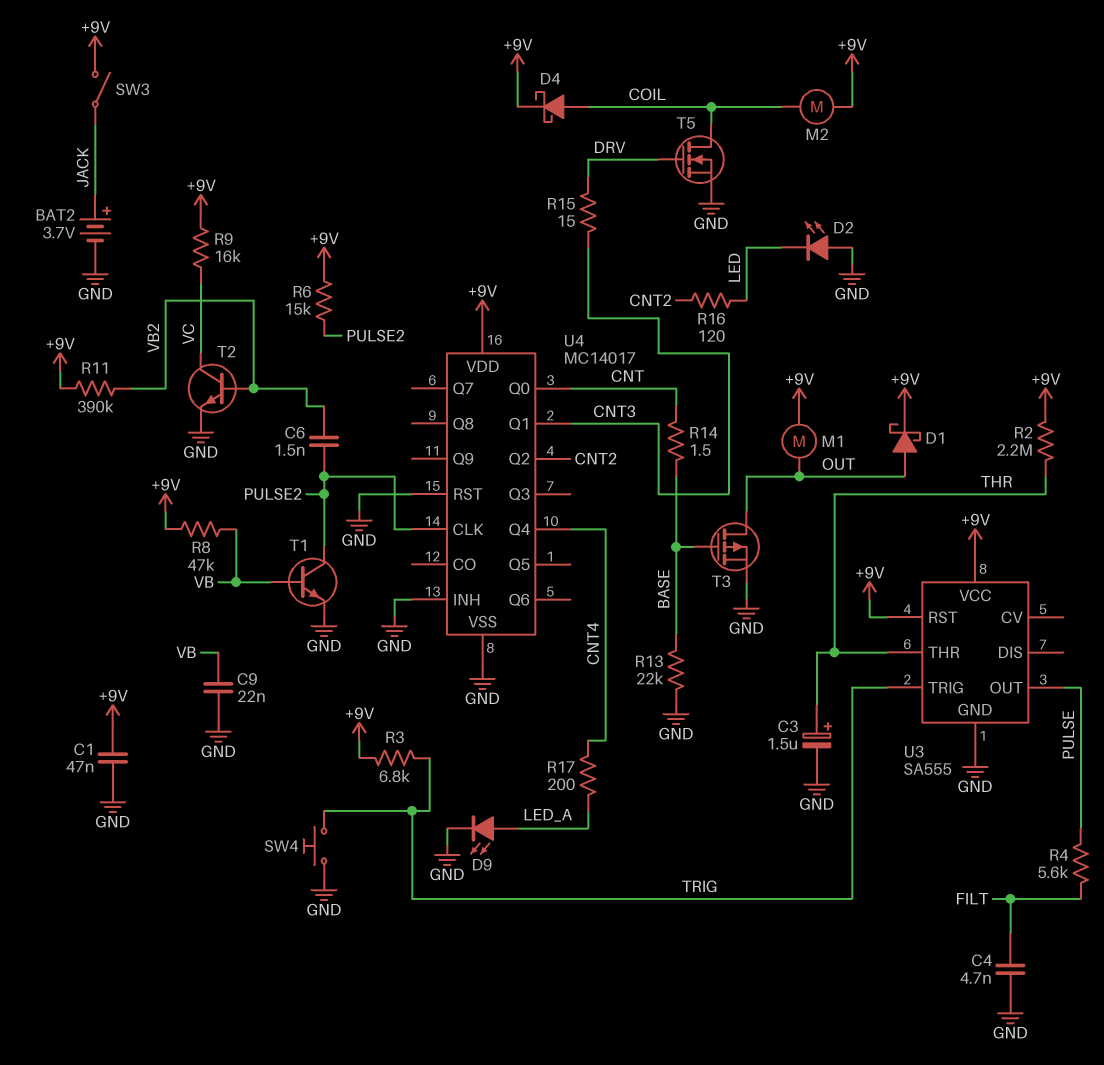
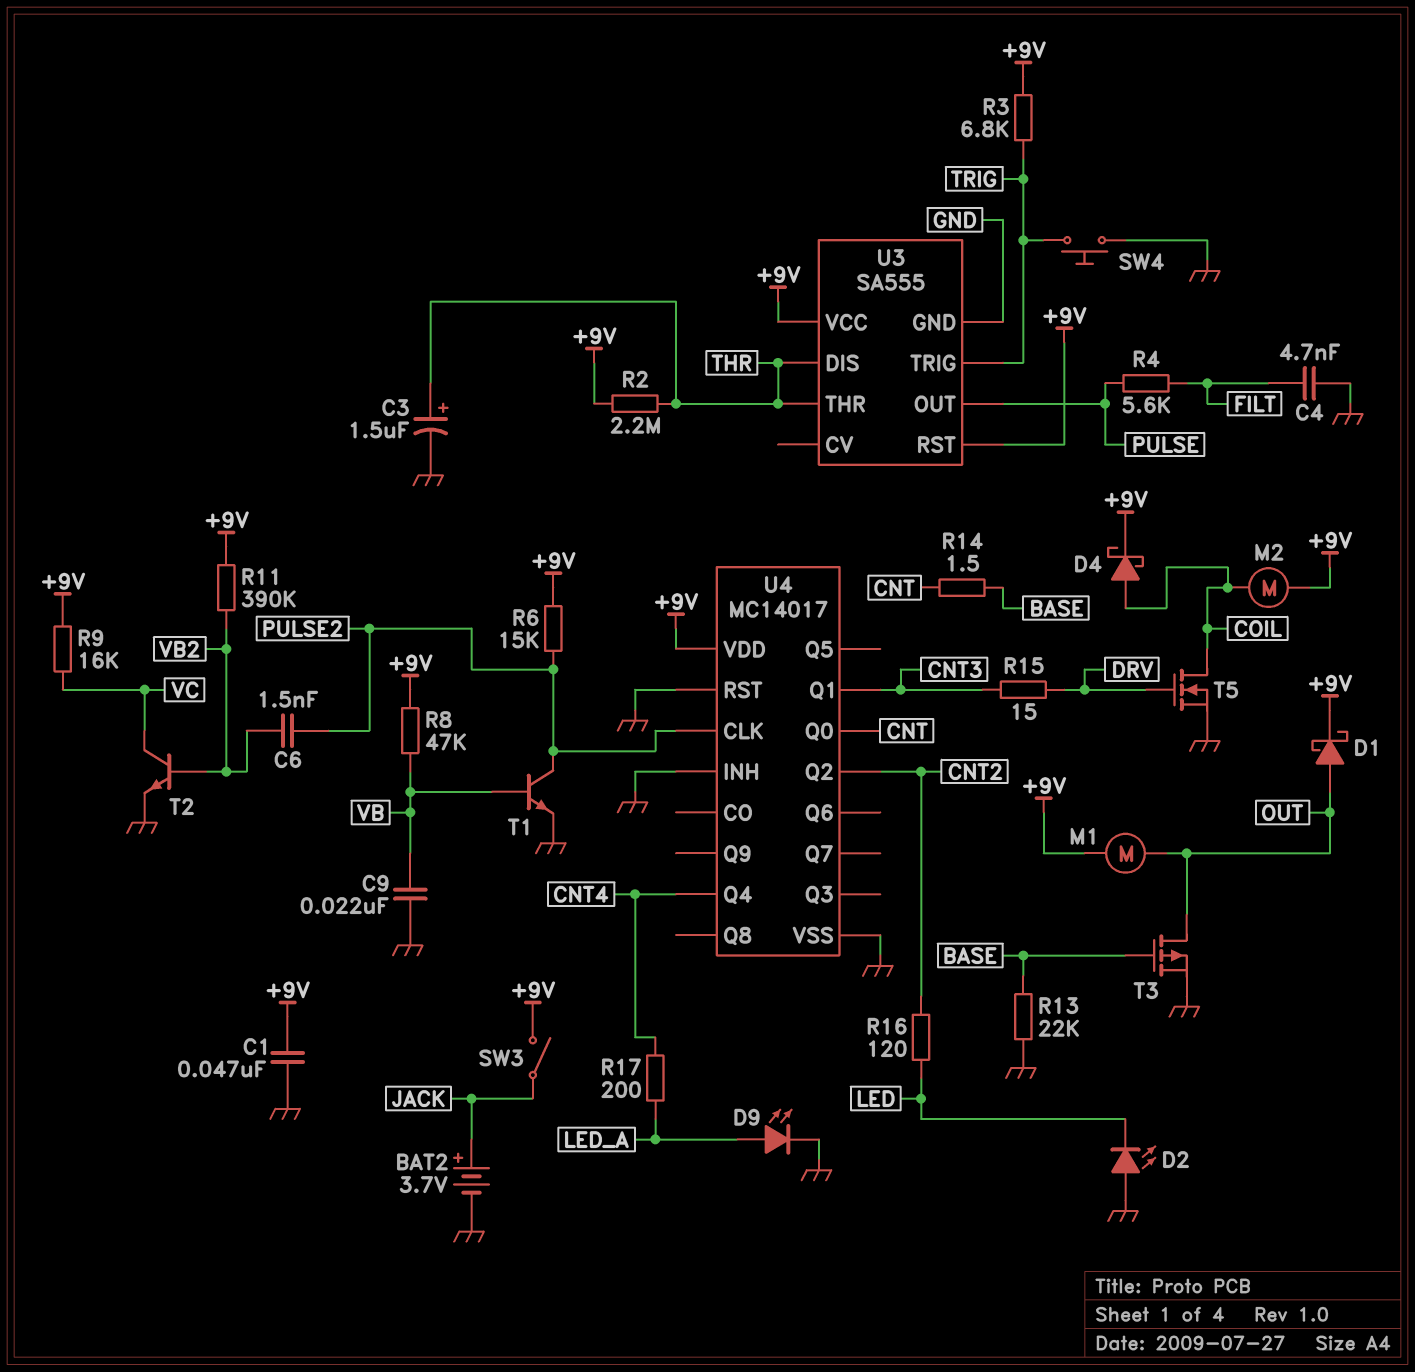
U3 pin DIS: none -> THR

